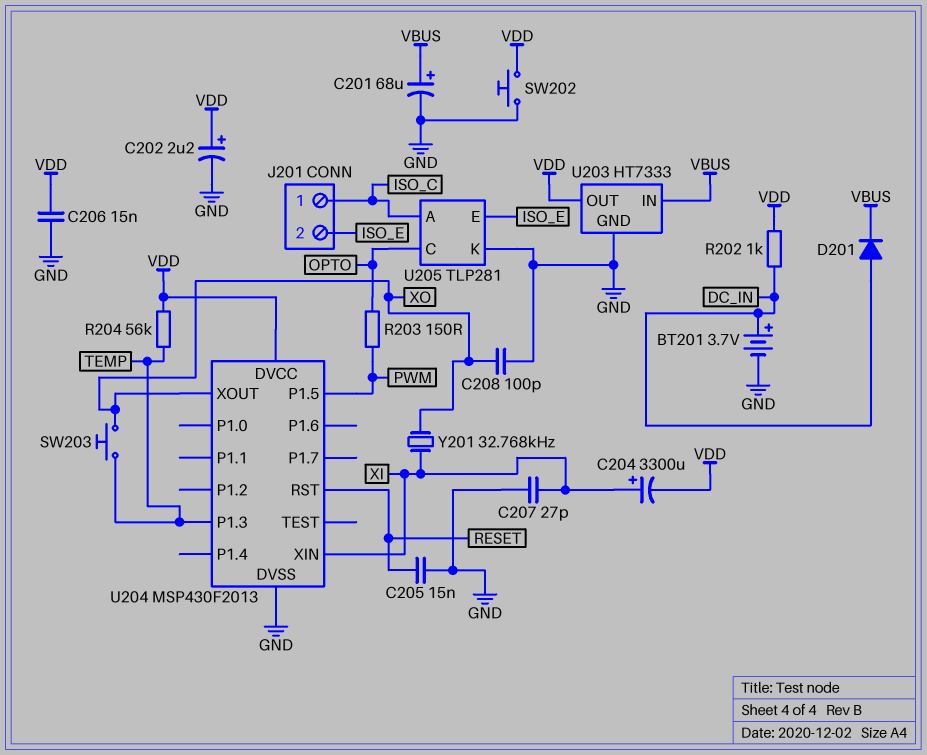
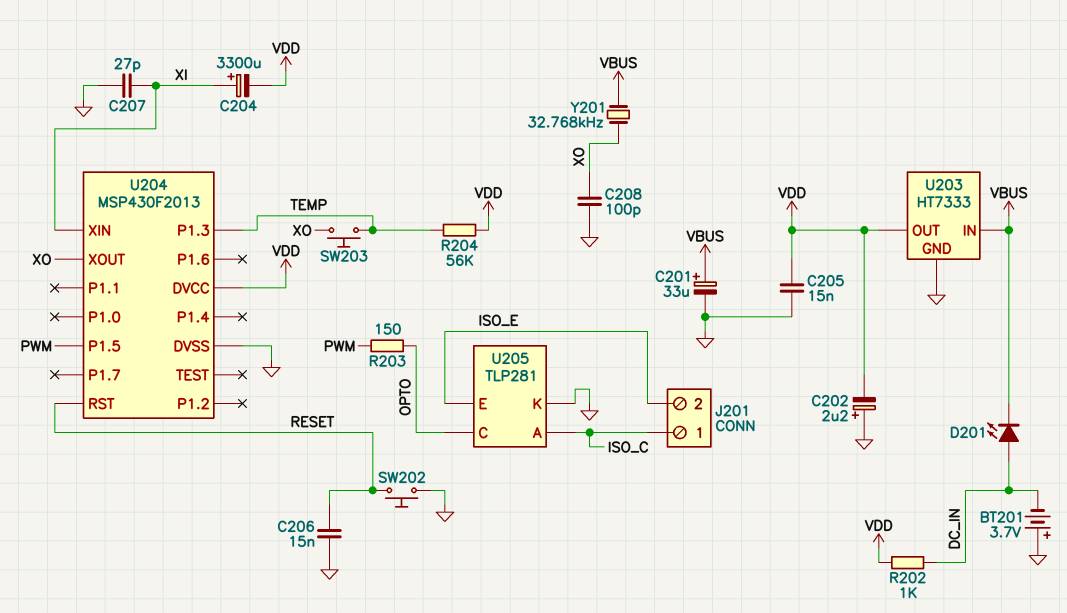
BT201: 3.7V (plus DC_IN, minus GND) -> 3.7V (plus GND, minus DC_IN)
C201: 68uF (plus VBUS, minus GND) -> 33uF (plus VBUS, minus GND)
C202: 2.2uF (plus VDD, minus GND) -> 2.2uF (plus GND, minus VDD)
C205: 15nF (GND, RESET) -> 15nF (GND, VDD)
C206: 15nF (GND, VDD) -> 15nF (GND, RESET)
D201: diode (A DC_IN, K VBUS) -> LED (A DC_IN, K VBUS)
SW202: button (GND, VDD) -> button (GND, RESET)
Y201: 32.768kHz (XI, XO) -> 32.768kHz (VBUS, XO)

